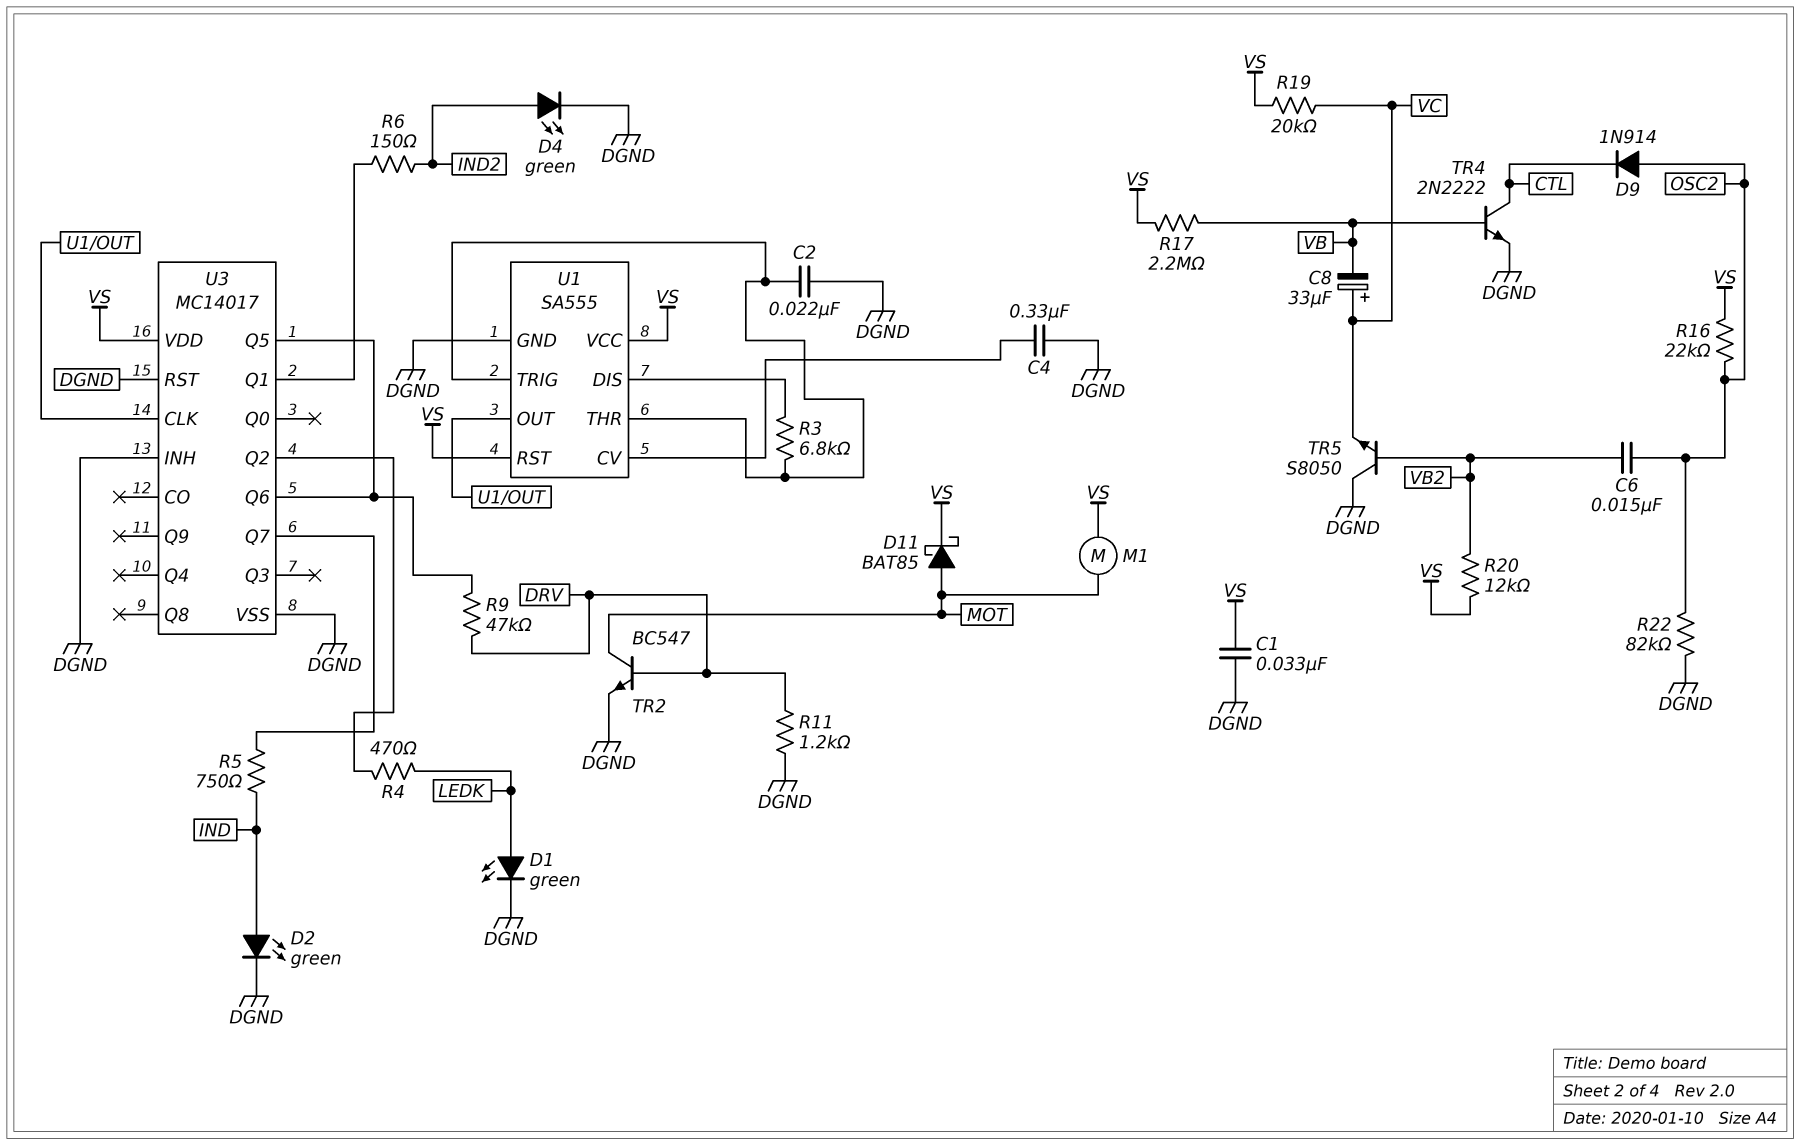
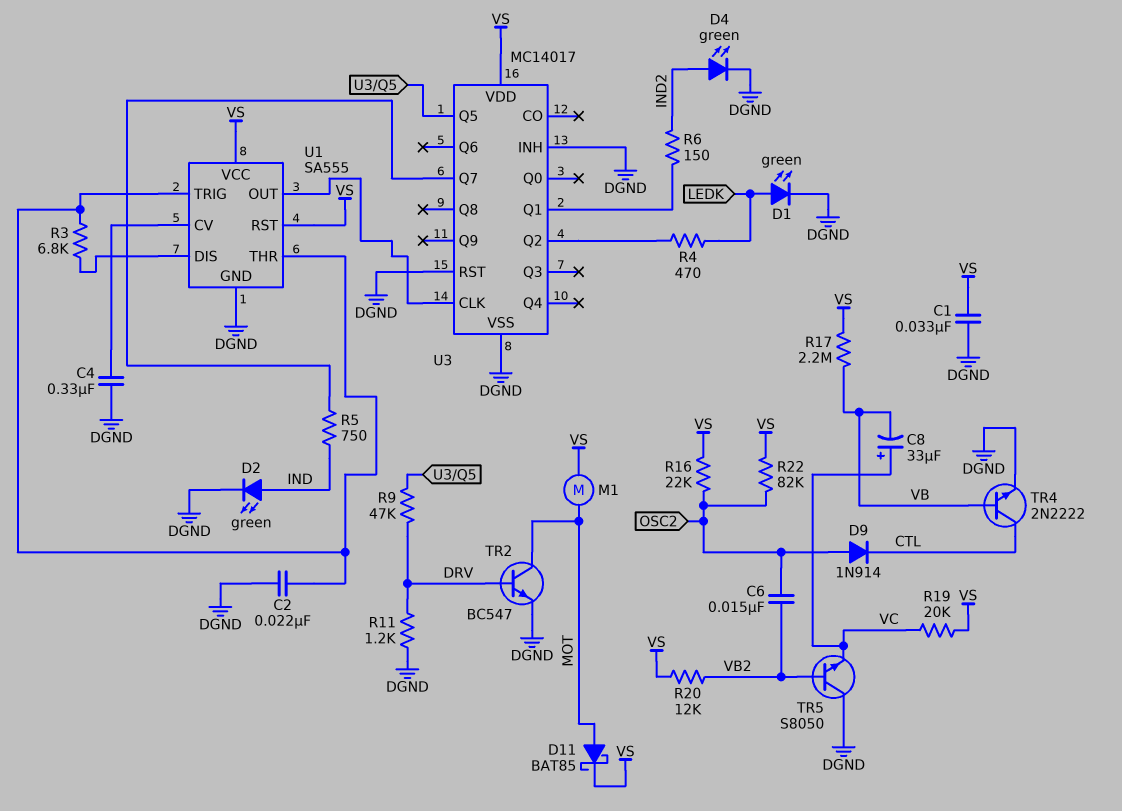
R22: 82k (DGND, OSC2) -> 82k (OSC2, VS)
U3 pin Q6: U3/Q5 -> none

